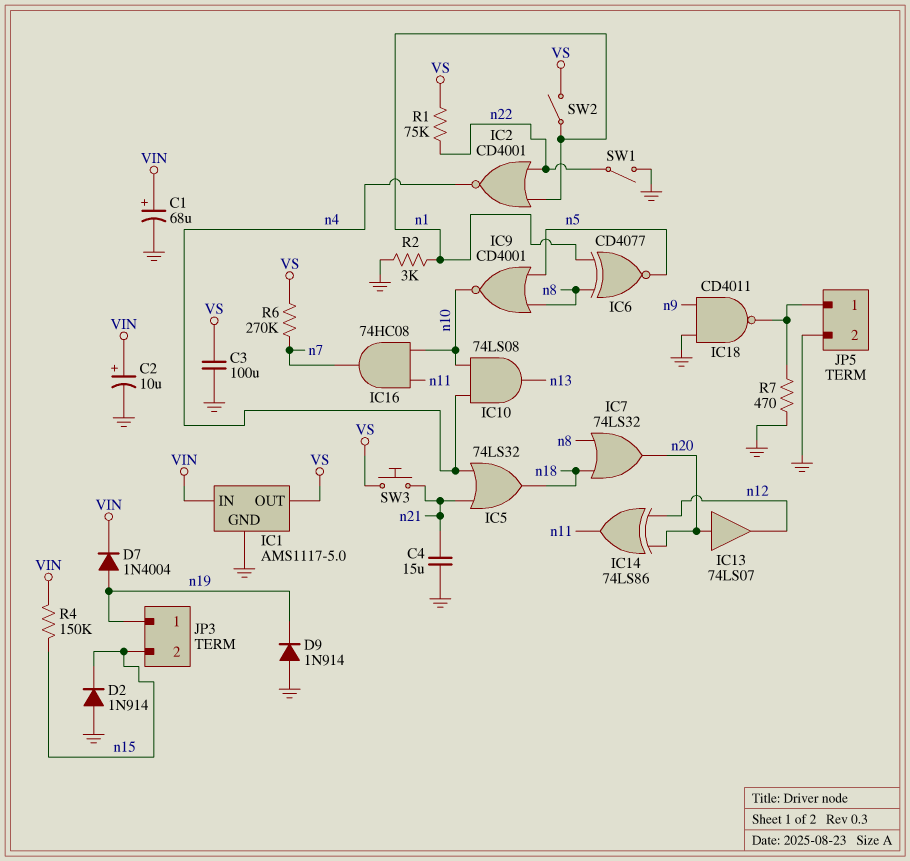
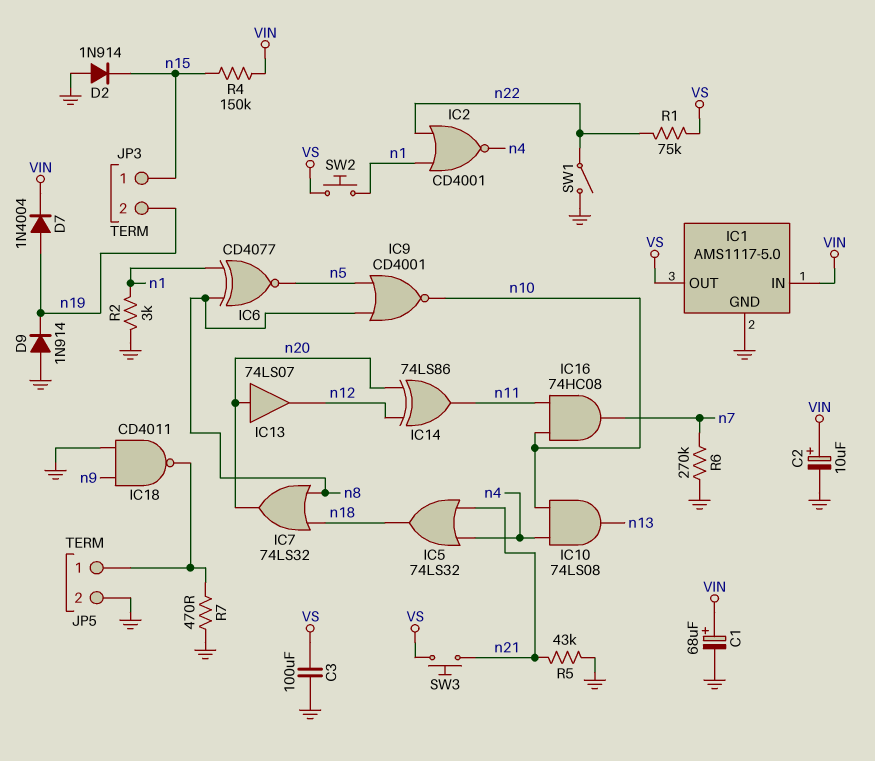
C4: 15uF (GND, n21) -> none
JP3 pin 1: n19 -> n15
JP3 pin 2: n15 -> n19
R5: none -> 43k (GND, n21)
R6: 270k (VS, n7) -> 270k (GND, n7)
SW2: switch (VS, n1) -> button (VS, n1)

